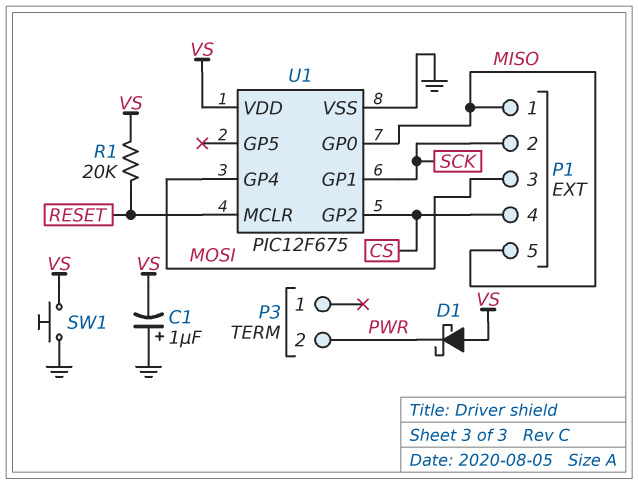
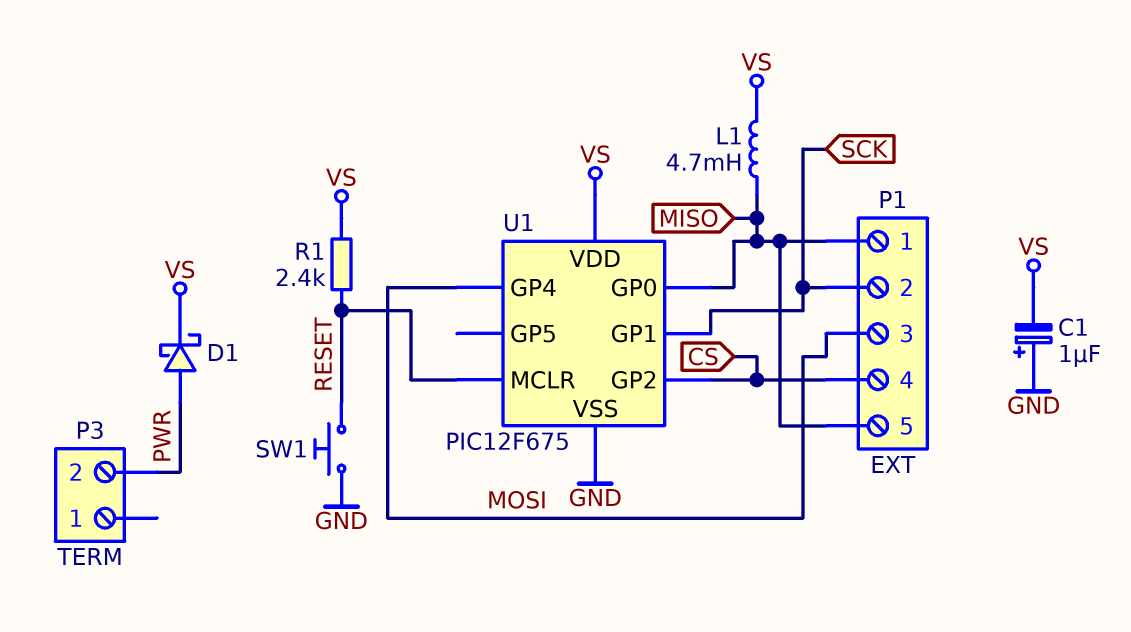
D1: schottky (A VS, K PWR) -> schottky (A PWR, K VS)
L1: none -> 4.7mH (MISO, VS)
R1: 20k (RESET, VS) -> 2.4k (RESET, VS)
SW1: button (GND, VS) -> button (GND, RESET)

